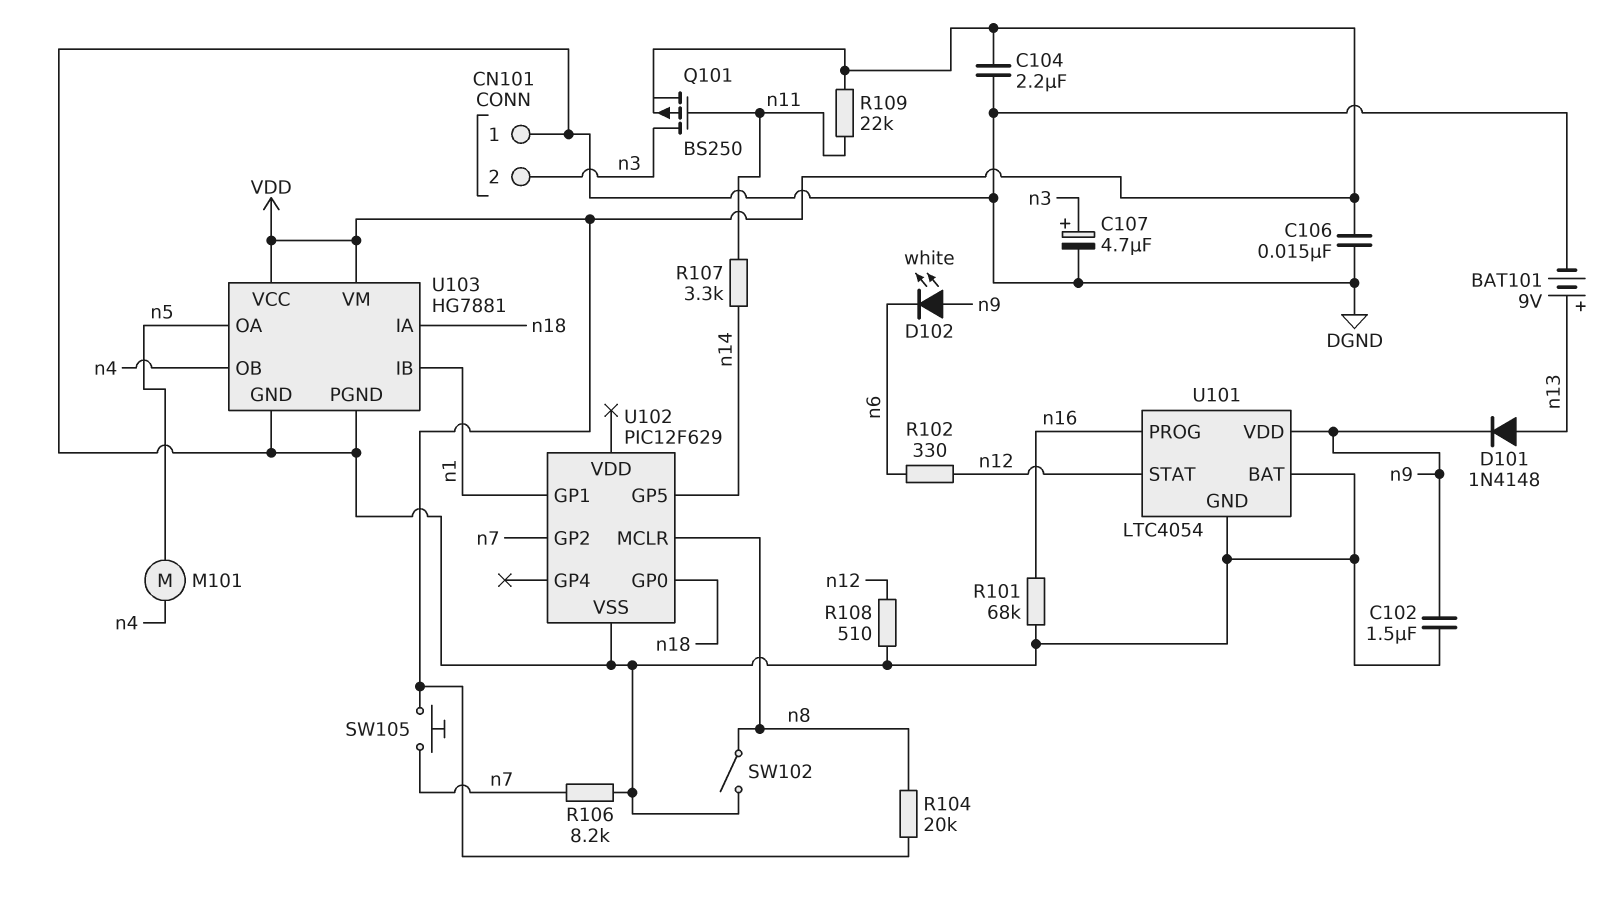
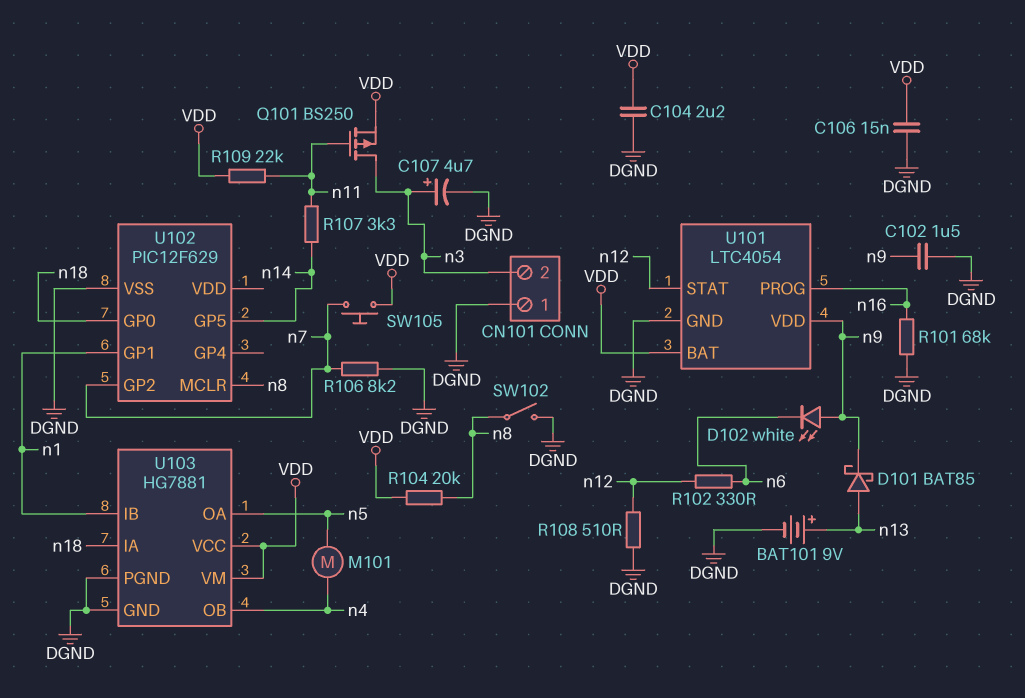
D101: diode 1N4148 (A n13, K n9) -> schottky BAT85 (A n13, K n9)
U101 pin BAT: DGND -> VDD

